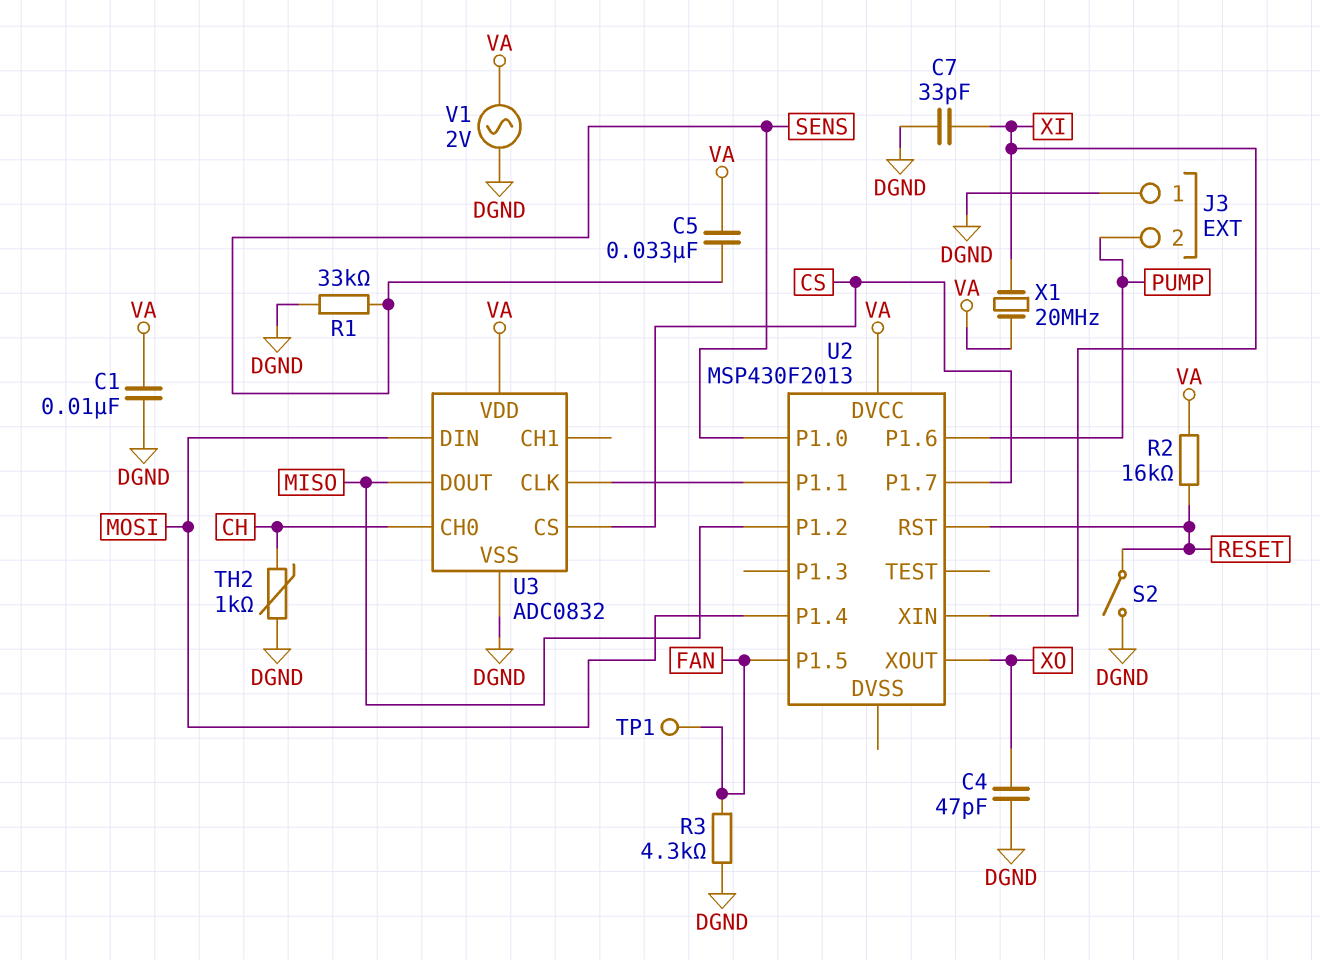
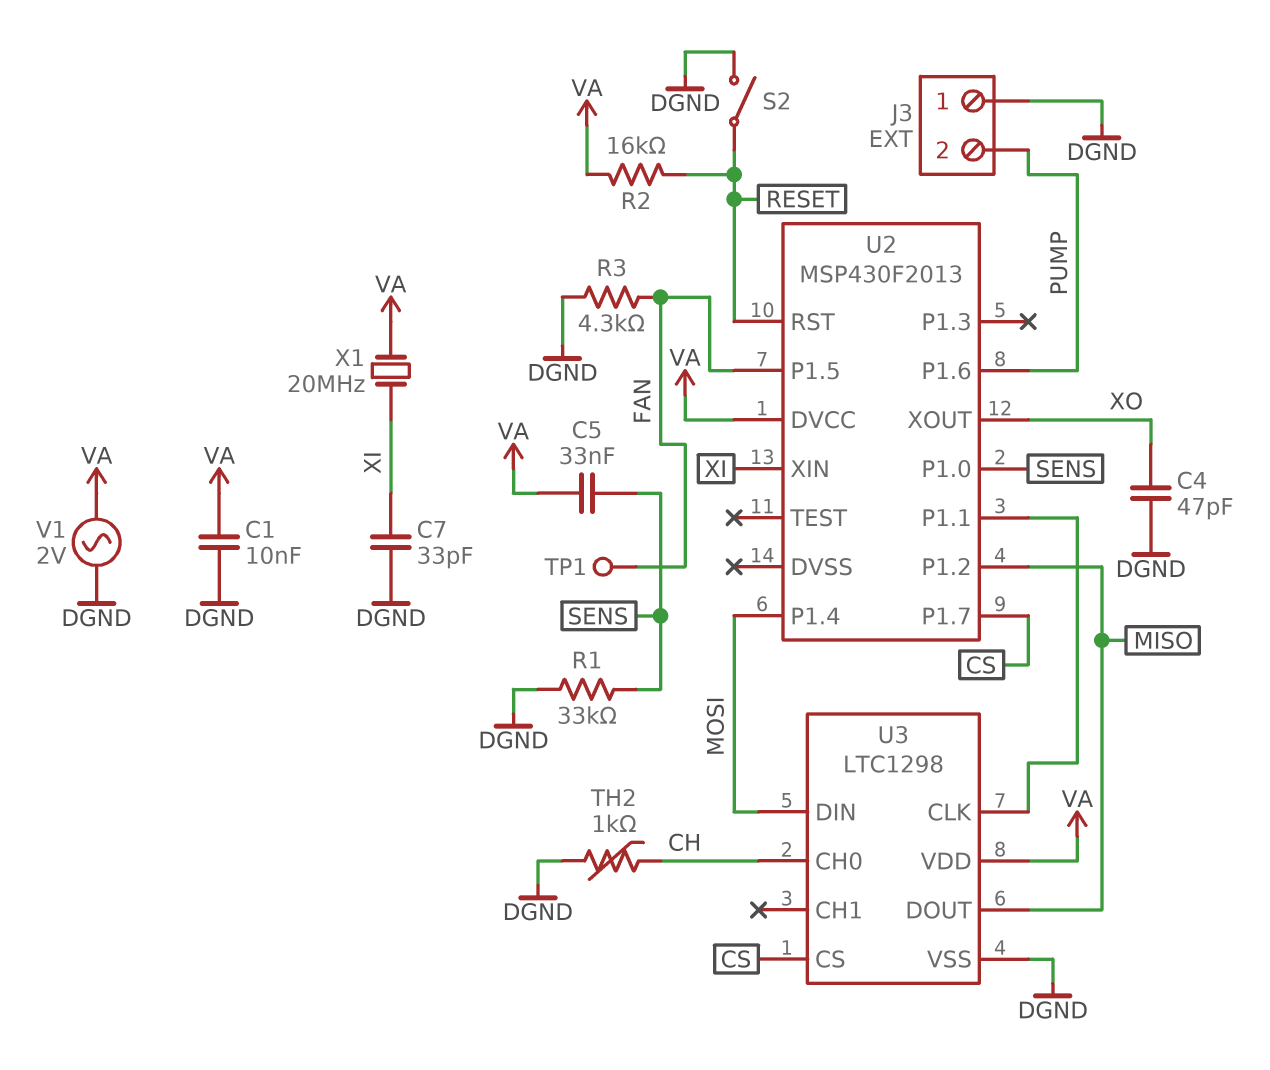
U3: ADC0832 -> LTC1298

